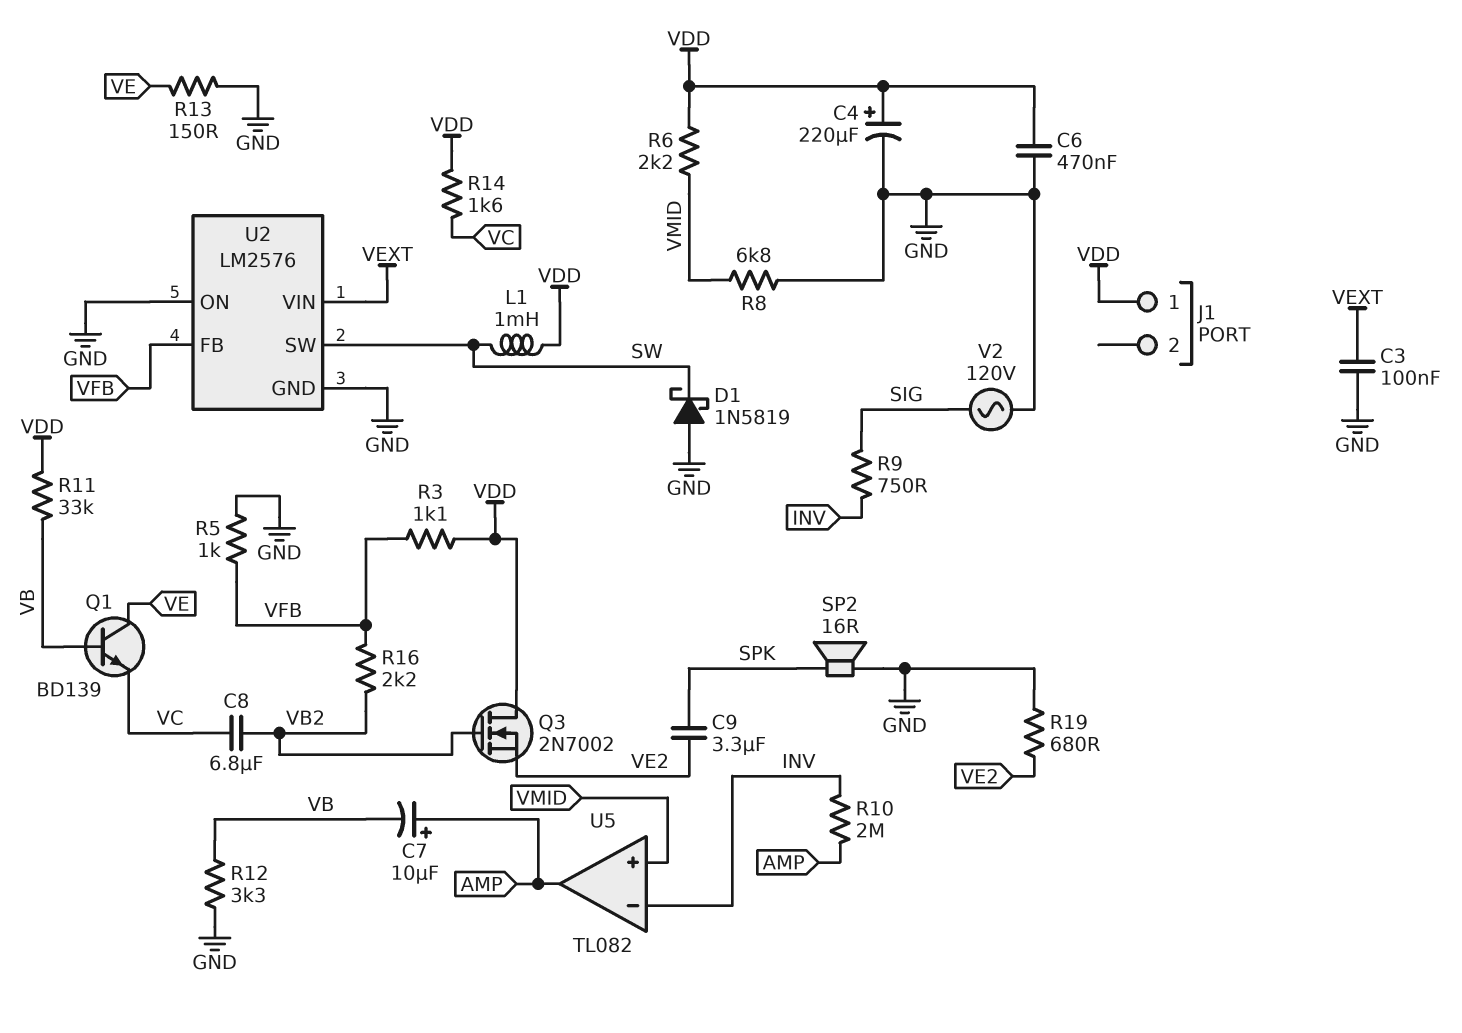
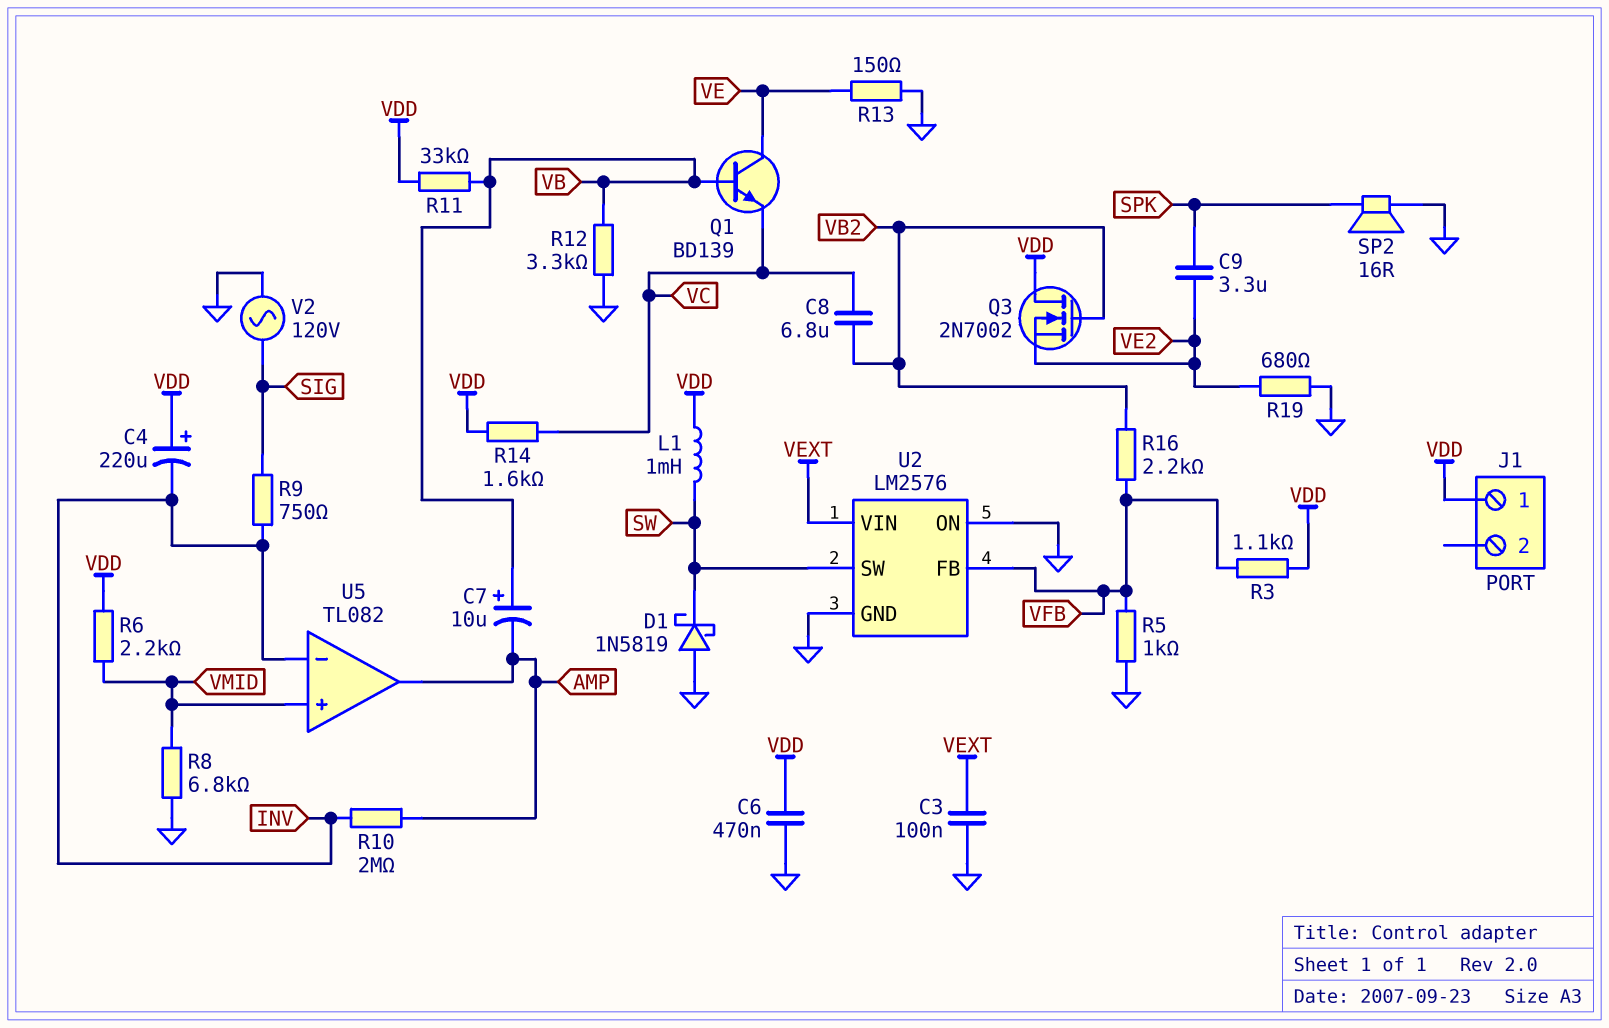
C4: 220uF (plus VDD, minus GND) -> 220uF (plus VDD, minus INV)
C7: 10uF (plus AMP, minus VB) -> 10uF (plus VB, minus AMP)

